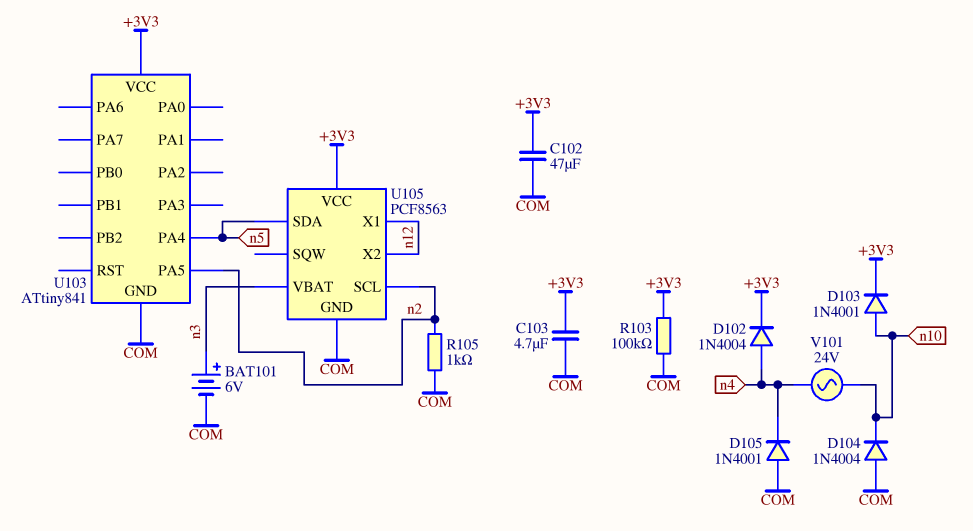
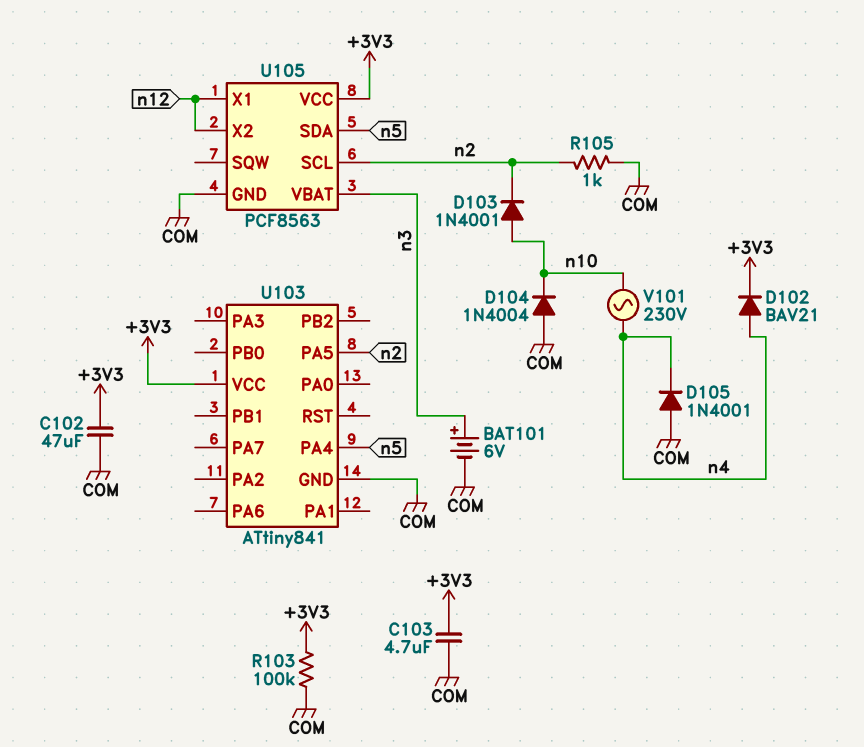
D102: diode 1N4004 (A n4, K +3V3) -> diode BAV21 (A n4, K +3V3)
D103: diode 1N4001 (A n10, K +3V3) -> diode 1N4001 (A n10, K n2)
V101: AC 24V (n4, n10) -> AC 230V (n4, n10)

